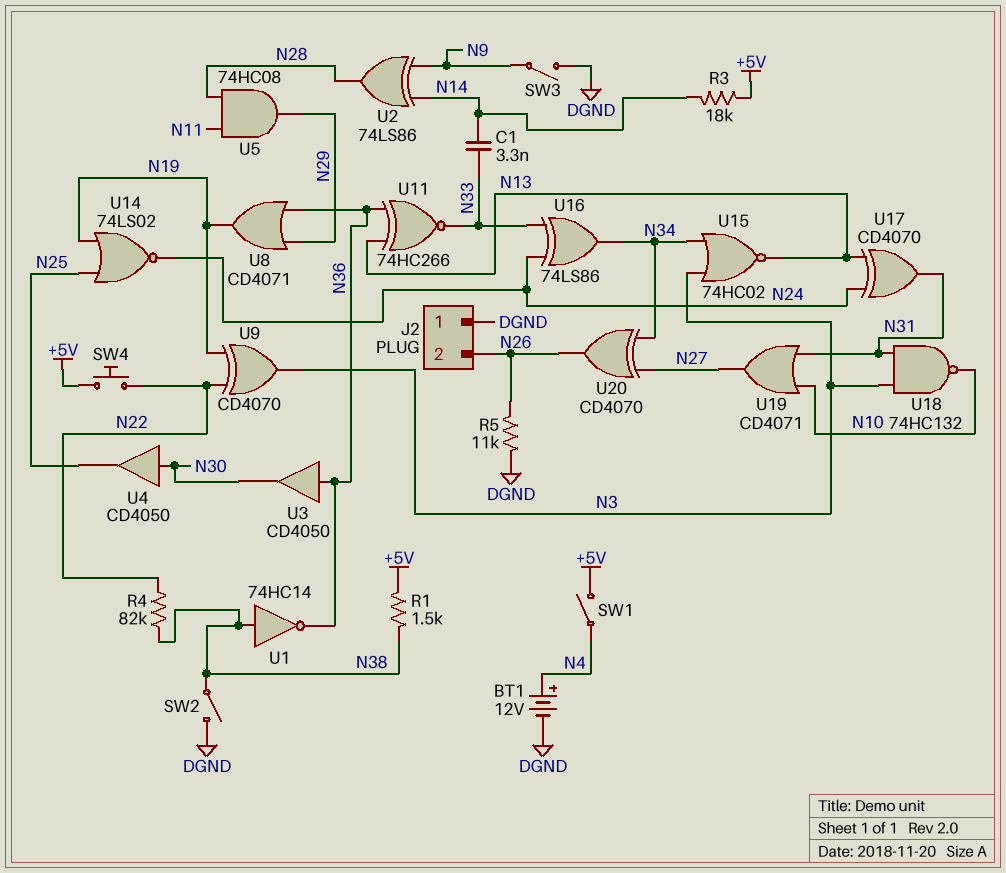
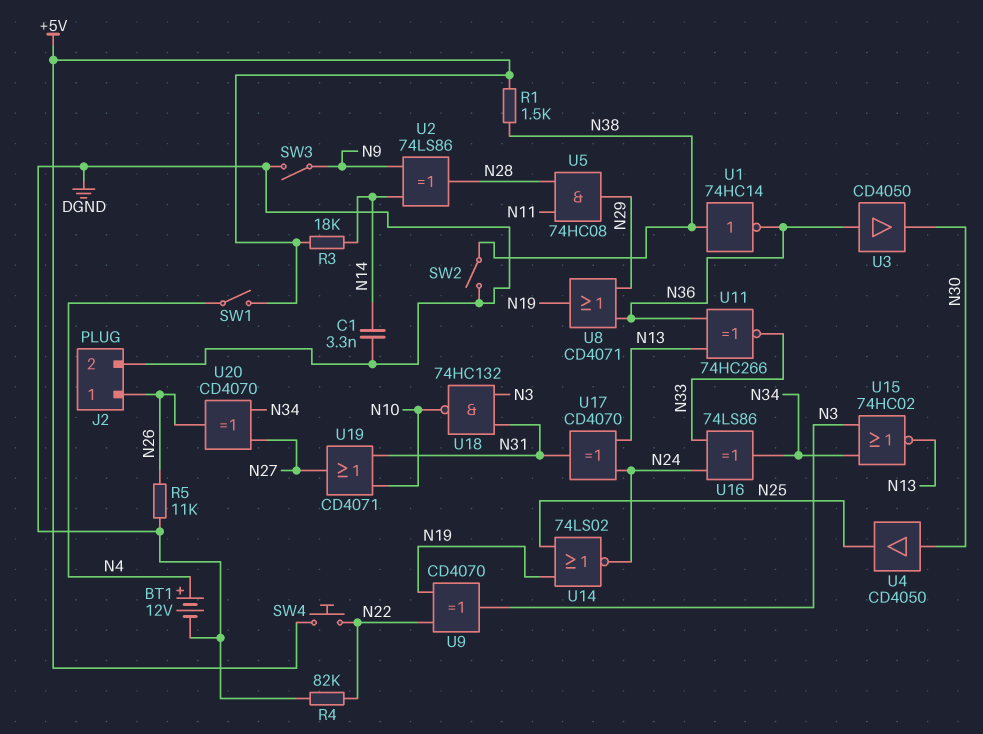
C1: 3.3nF (N14, N33) -> 3.3nF (DGND, N14)
J2 pin 1: DGND -> N26
J2 pin 2: N26 -> DGND
R4: 82k (N22, N38) -> 82k (DGND, N22)

